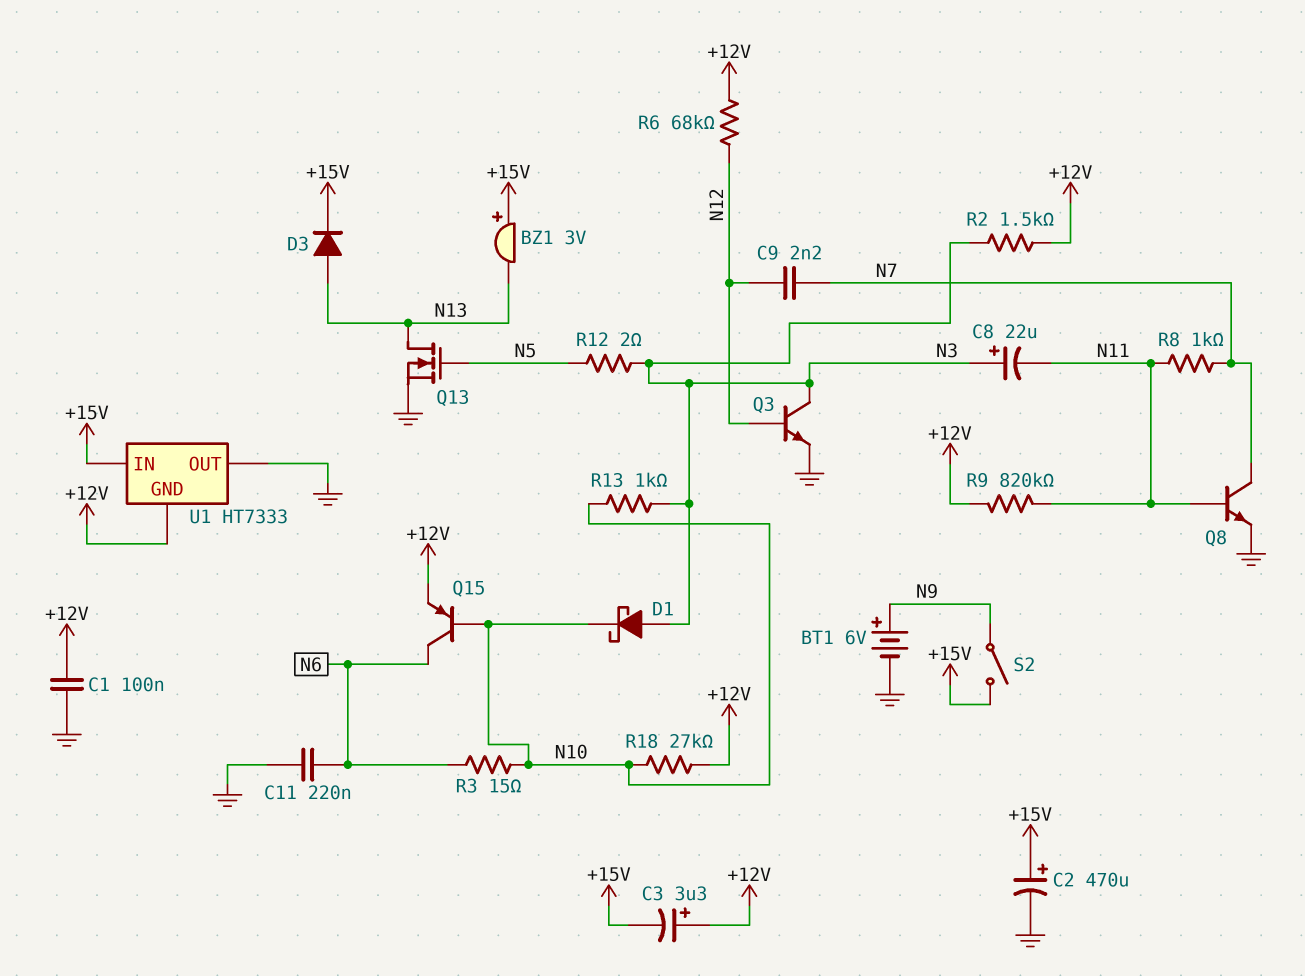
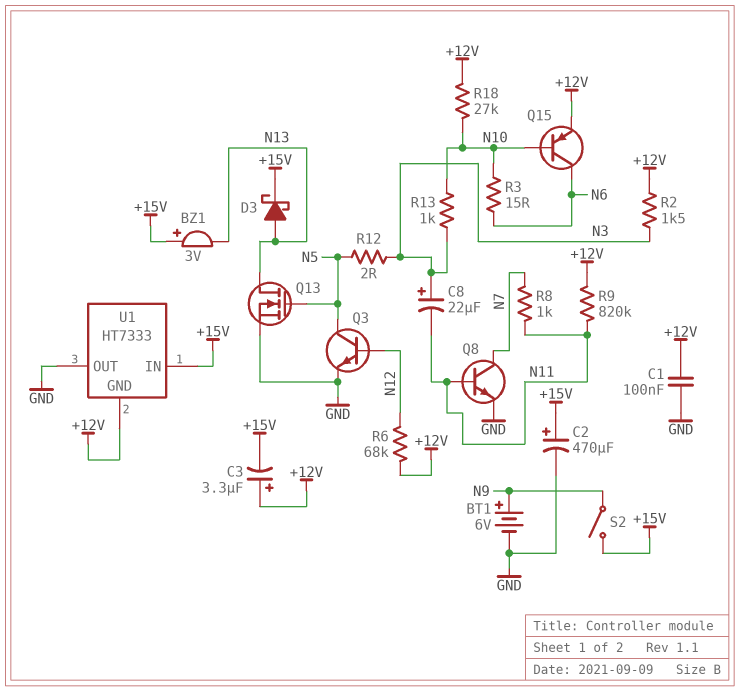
C9: 2.2nF (N7, N12) -> none
C11: 220nF (GND, N6) -> none
D1: schottky (A N3, K N10) -> none
D3: diode (A N13, K +15V) -> schottky (A N13, K +15V)
Q3: NPN (B N12, C N3, E GND) -> NPN (B N12, C N5, E GND)

